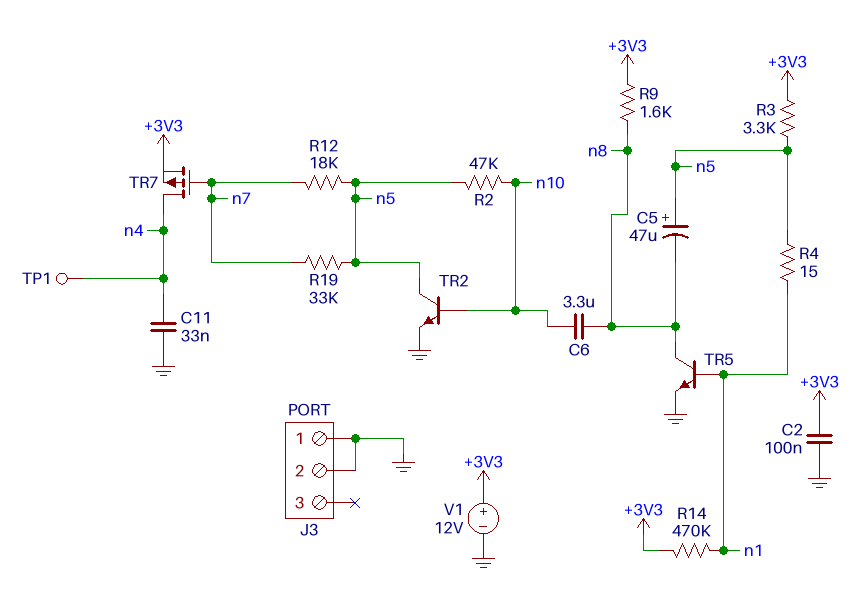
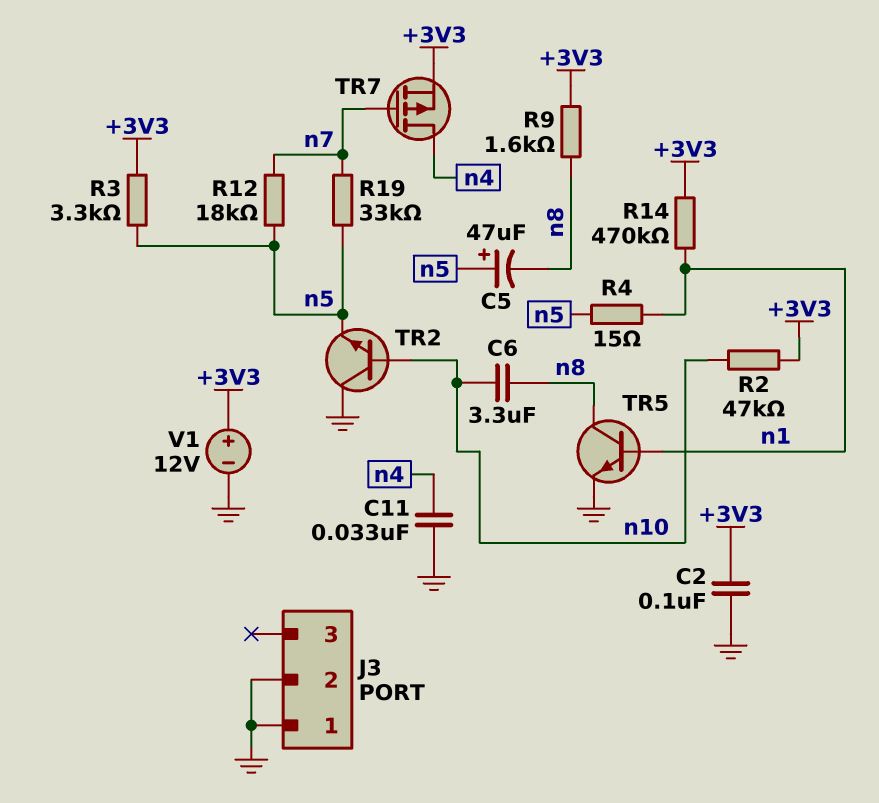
R2: 47k (n5, n10) -> 47k (+3V3, n10)
TP1: test point (n4) -> none
TR2: NPN (B n10, C n5, E GND) -> NPN (B n10, C GND, E n5)

